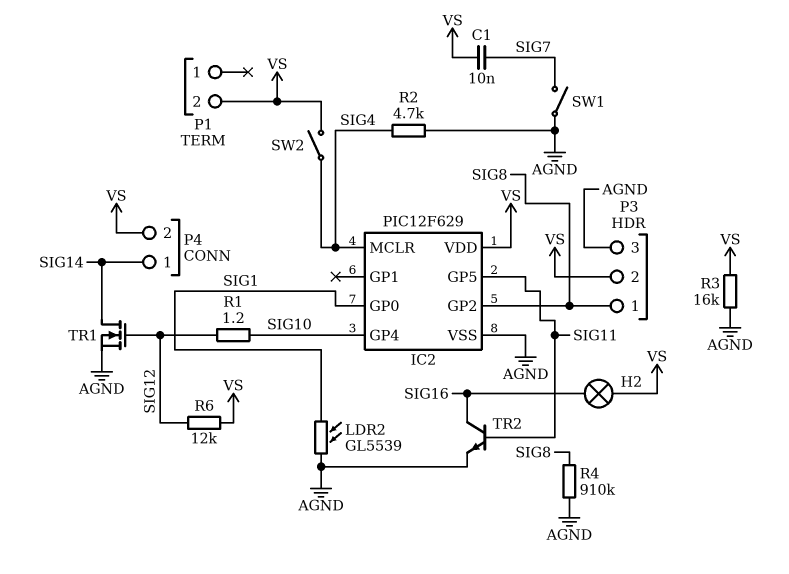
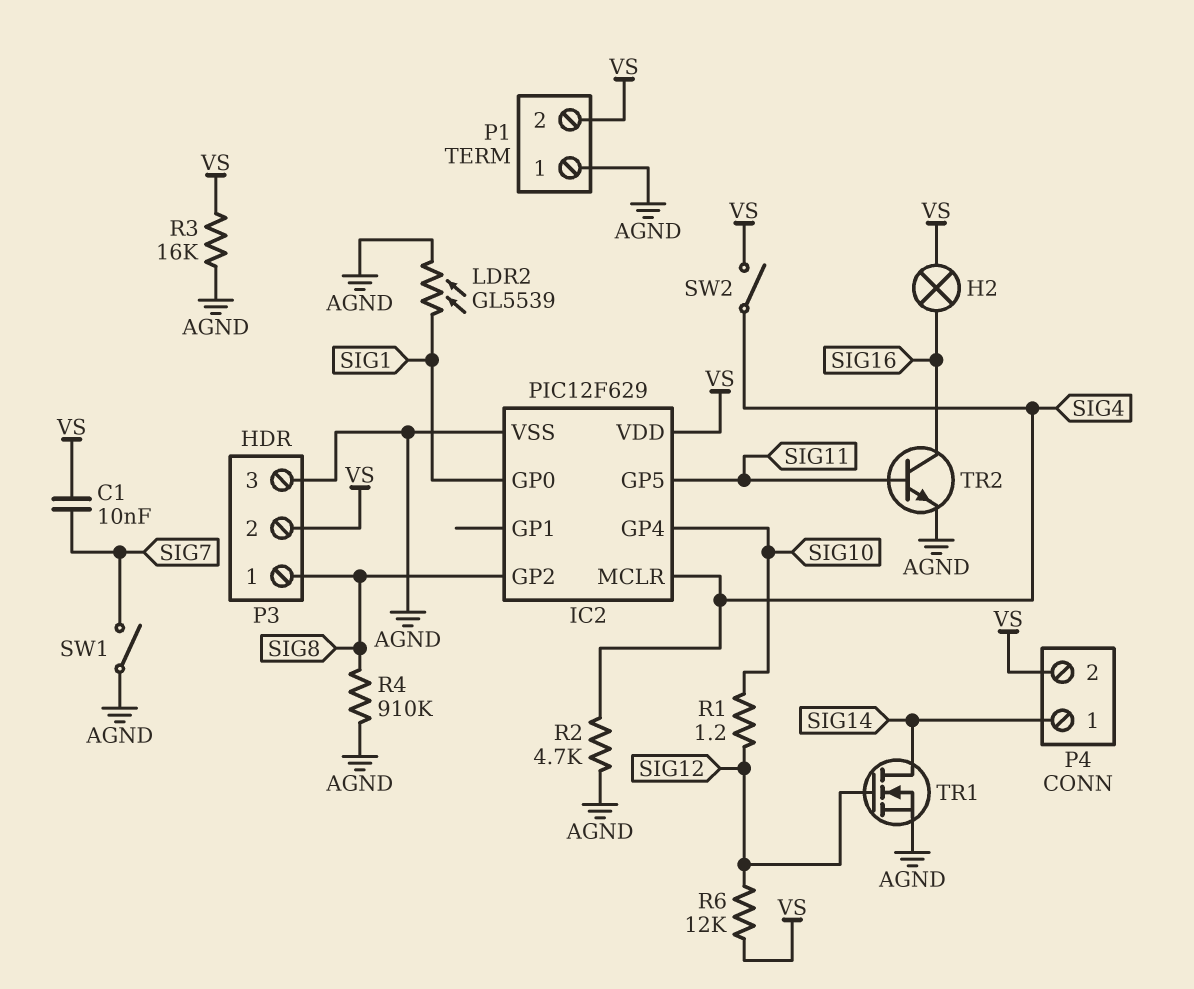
P1 pin 1: none -> AGND

